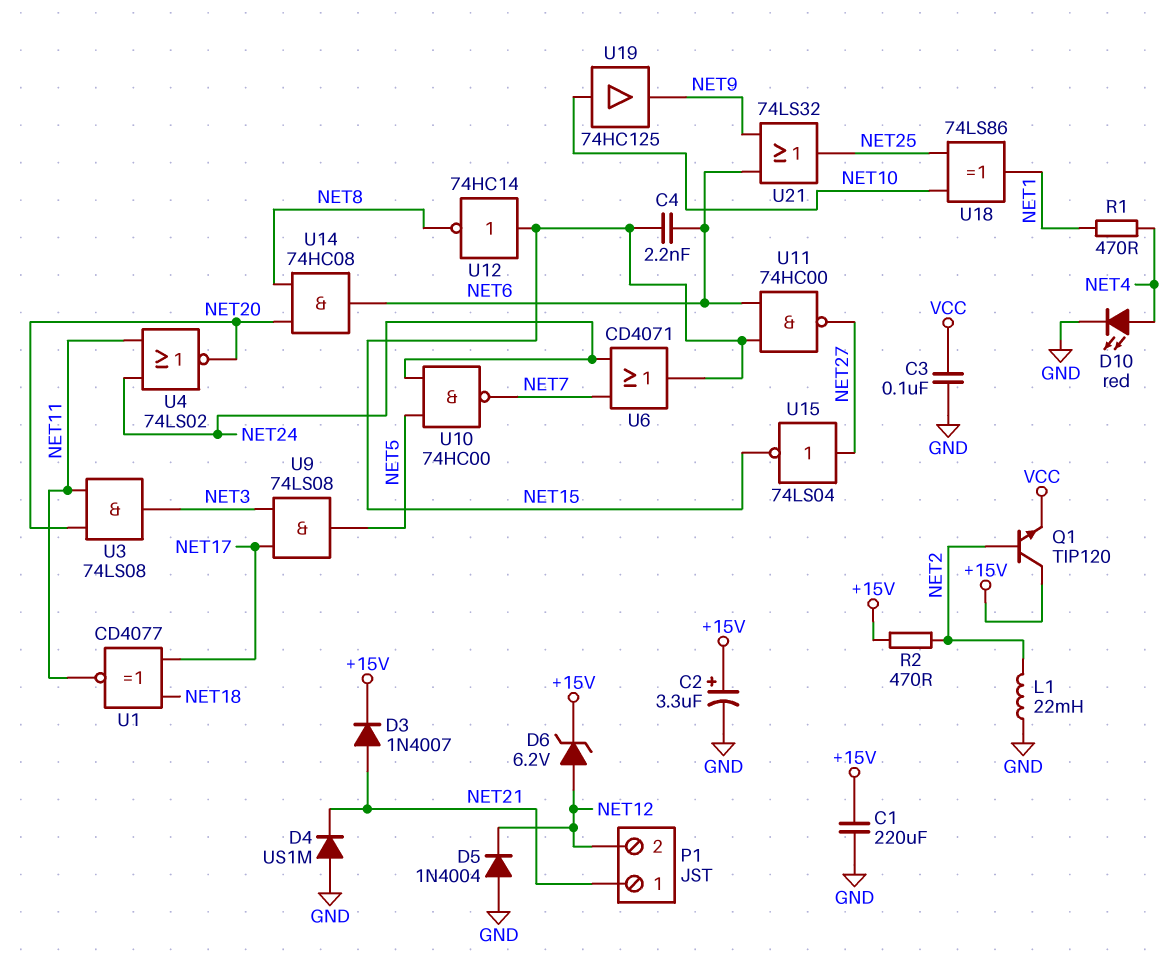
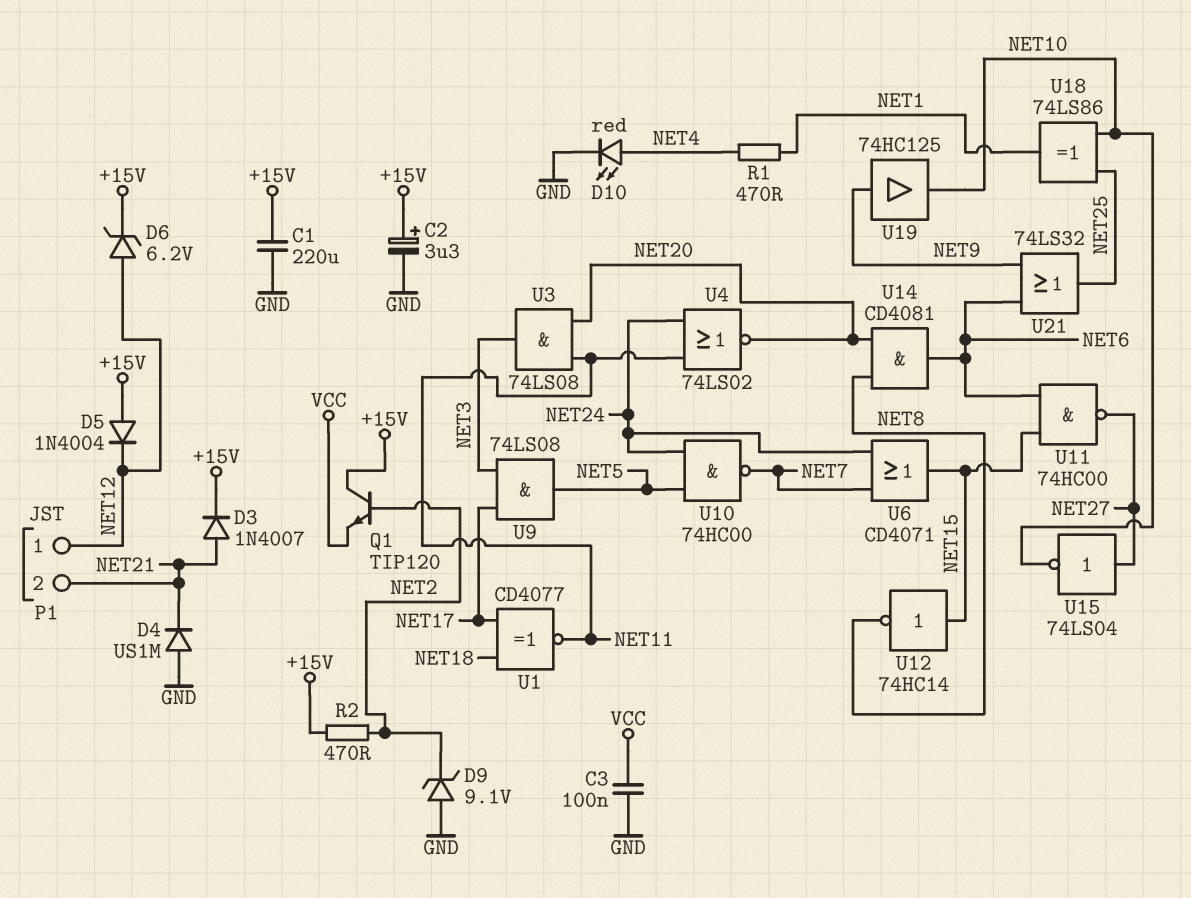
C4: 2.2nF (NET6, NET15) -> none
D5: diode 1N4004 (A GND, K NET12) -> diode 1N4004 (A +15V, K NET12)
D9: none -> zener 9.1V (A GND, K NET2)
L1: 22mH (GND, NET2) -> none
P1 pin 1: NET21 -> NET12
P1 pin 2: NET12 -> NET21
U14: AND 74HC08 (in NET8, in NET20, out NET6) -> AND CD4081 (in NET8, in NET20, out NET6)
U15: NOT 74LS04 (in NET27, out NET15) -> NOT 74LS04 (in NET27, out NET10)
U19: buffer 74HC125 (in NET10, out NET9) -> buffer 74HC125 (in NET9, out NET10)

